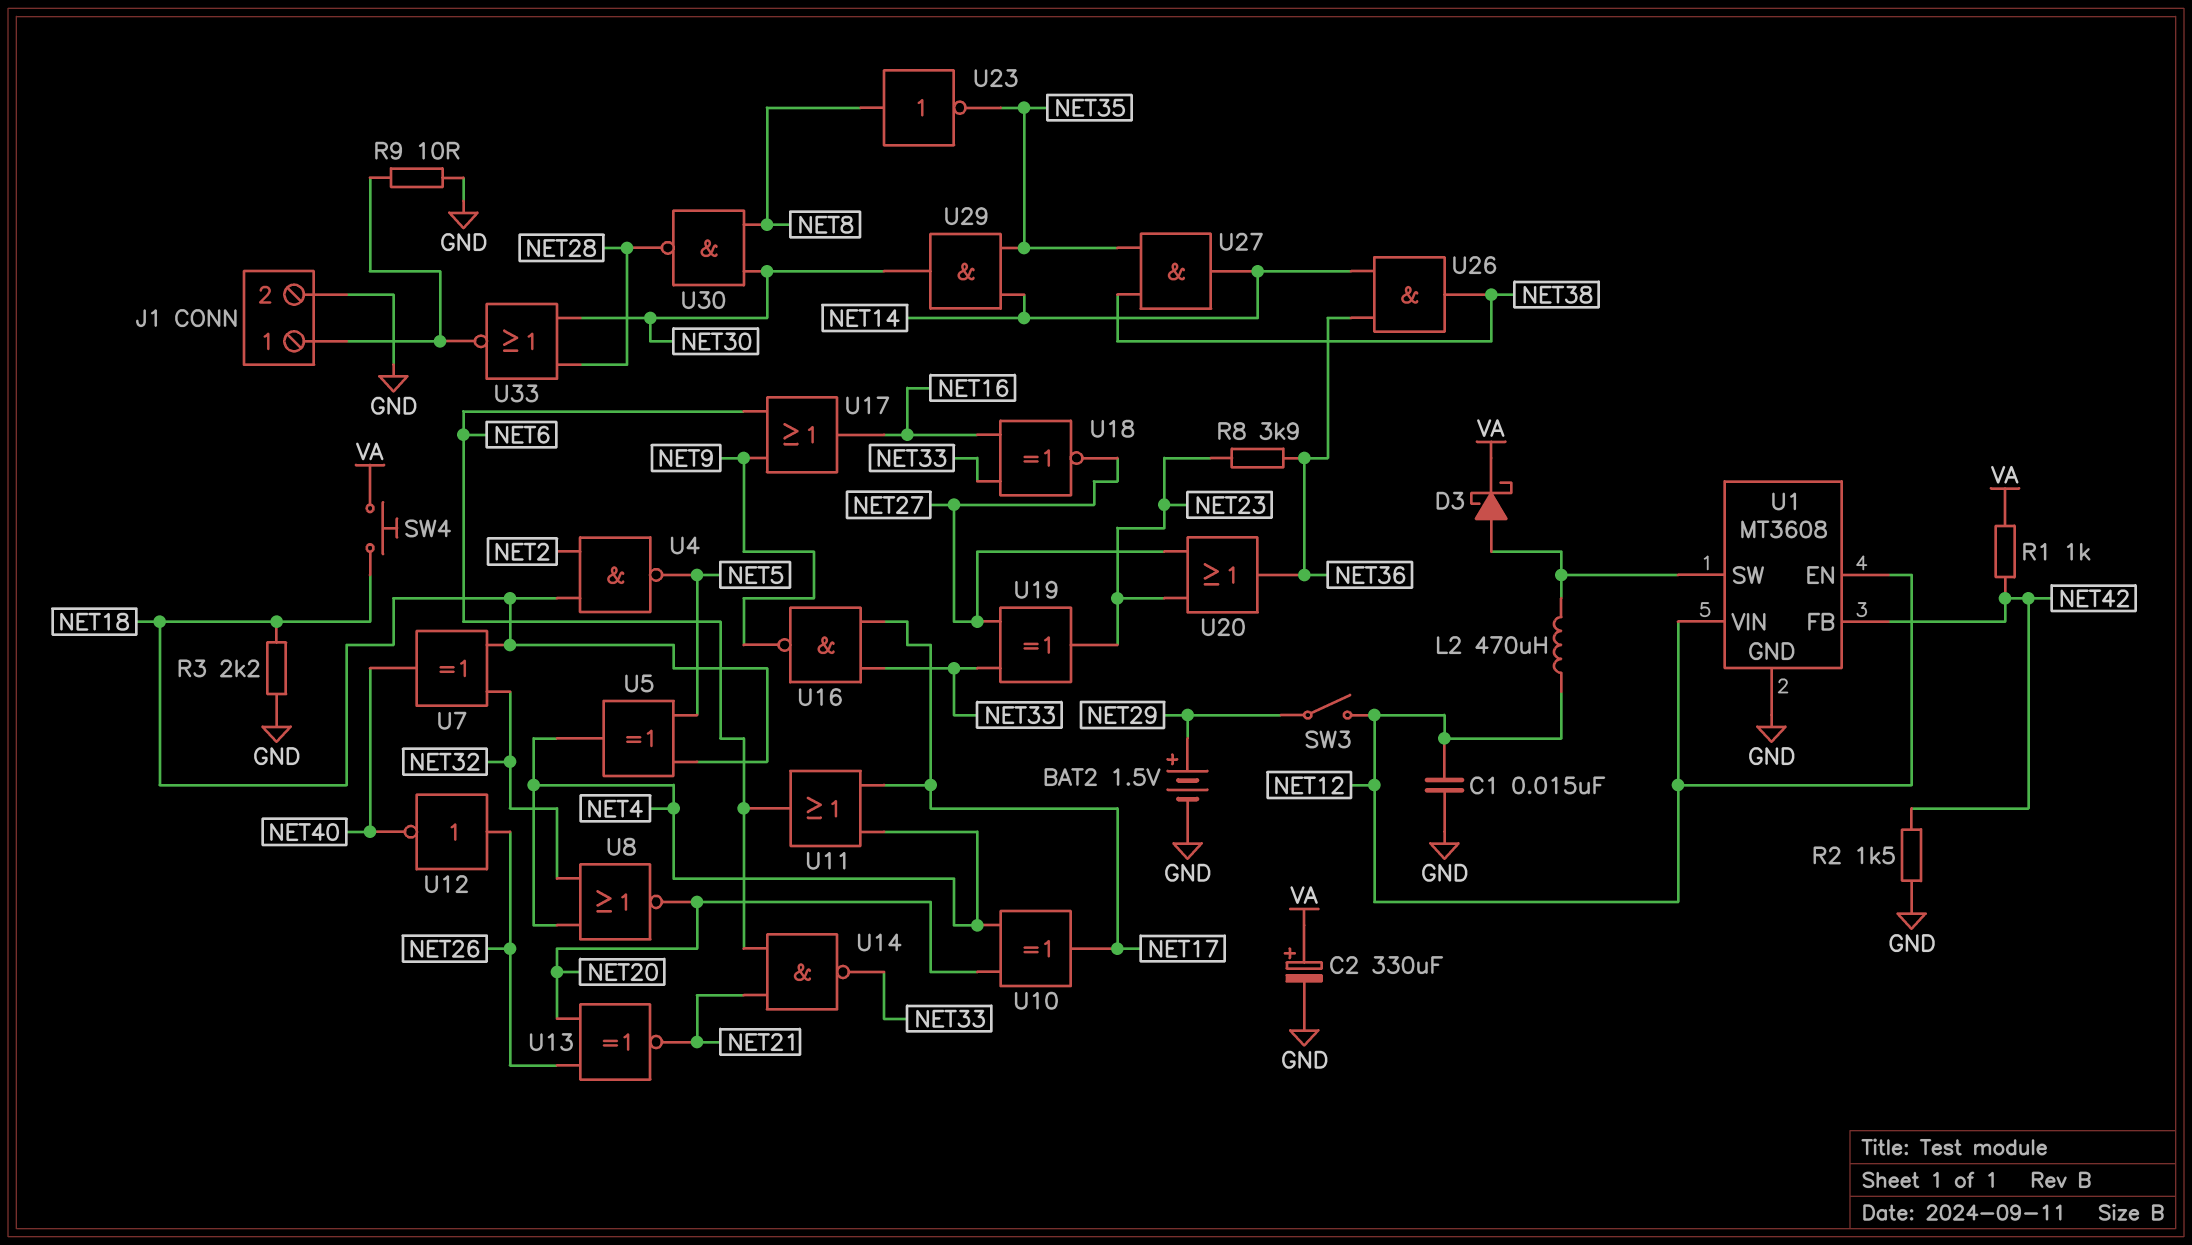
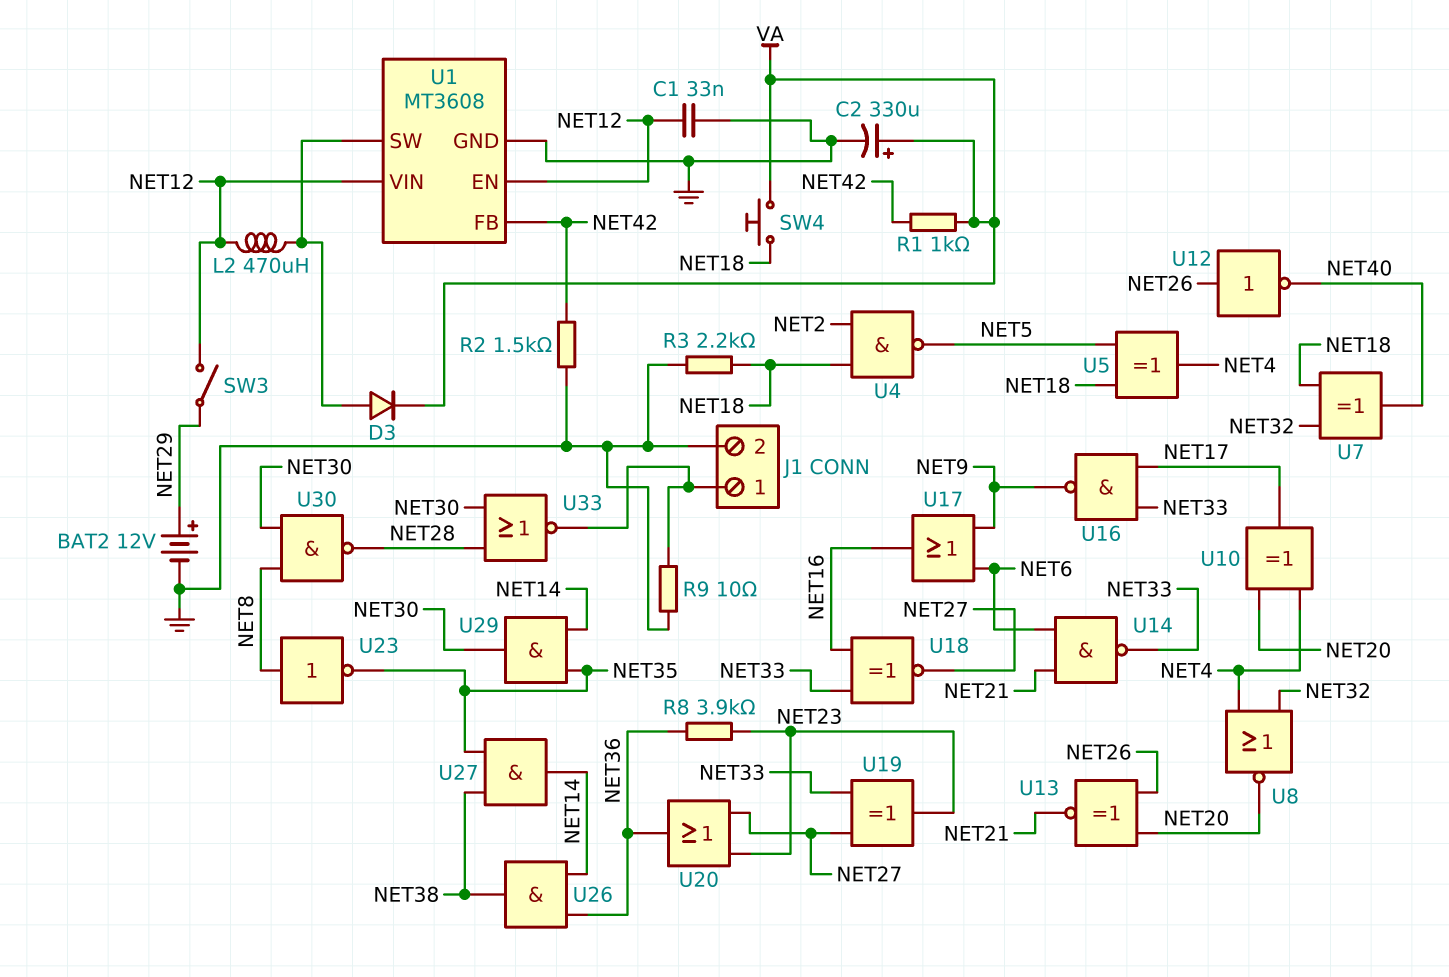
BAT2: 1.5V (plus NET29, minus GND) -> 12V (plus NET29, minus GND)
C1: 15nF (GND, NET12) -> 33nF (GND, NET12)
D3: schottky (A U1/SW, K VA) -> diode (A U1/SW, K VA)
U11: OR (in NET4, in NET17, out NET6) -> none

